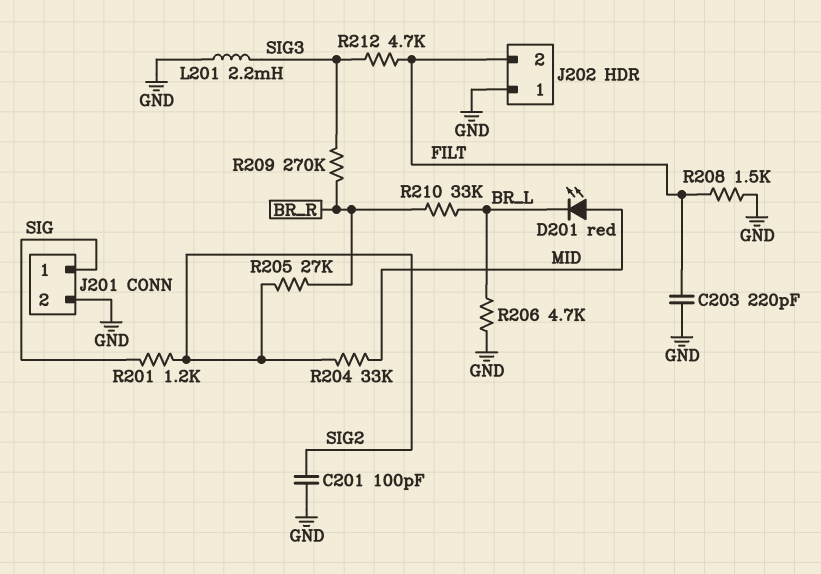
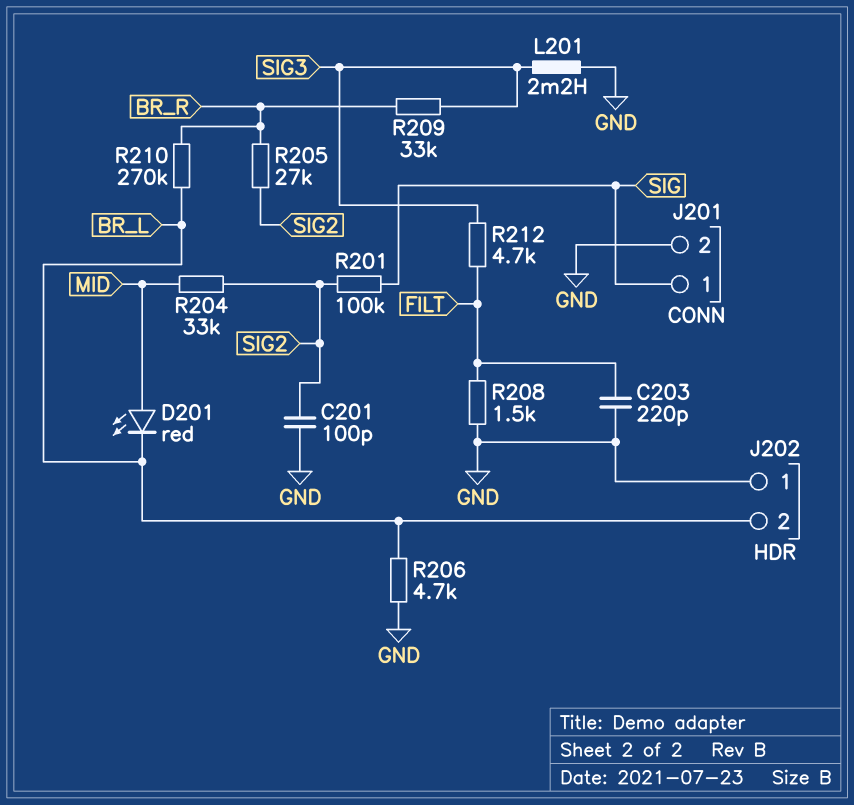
J202 pin 2: FILT -> BR_L
R201: 1.2k (SIG, SIG2) -> 100k (SIG, SIG2)
R209: 270k (BR_R, SIG3) -> 33k (BR_R, SIG3)
R210: 33k (BR_L, BR_R) -> 270k (BR_L, BR_R)

